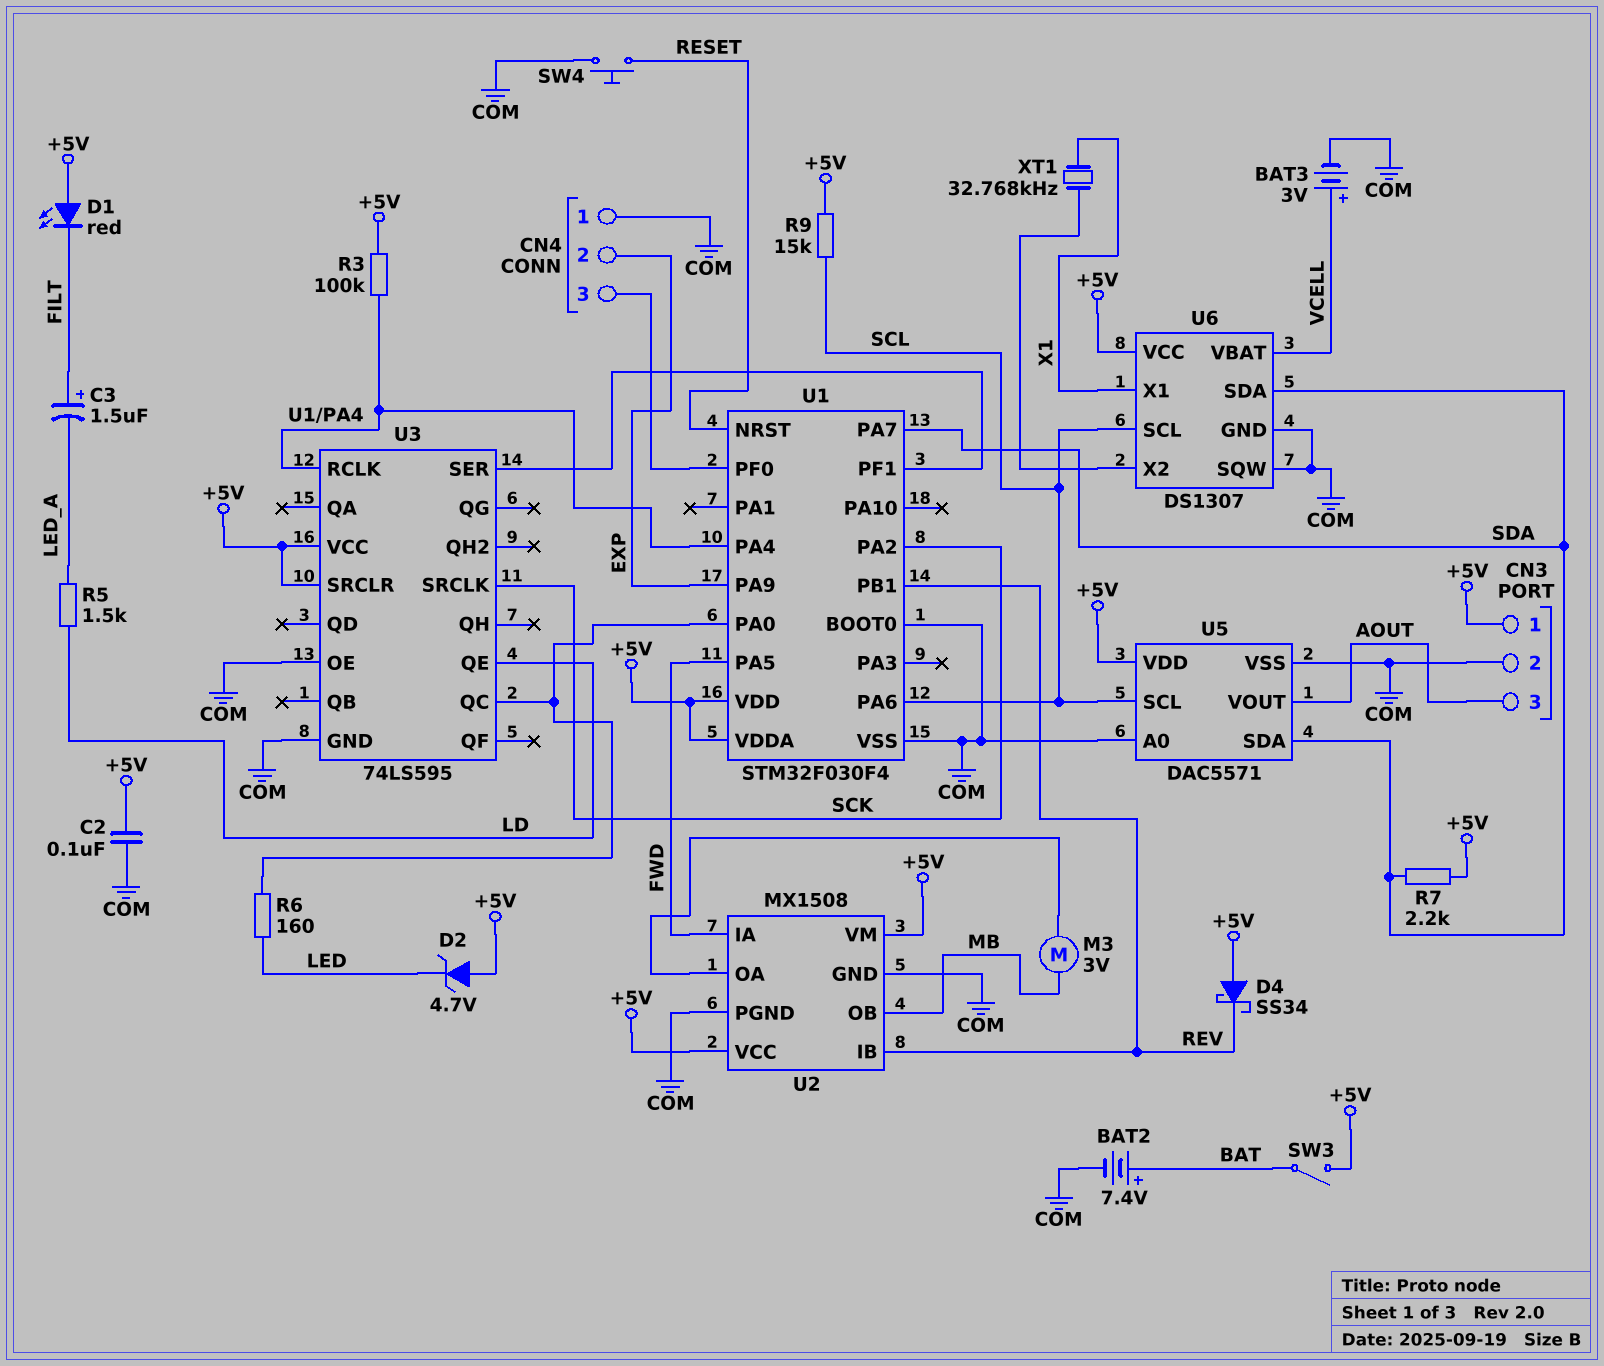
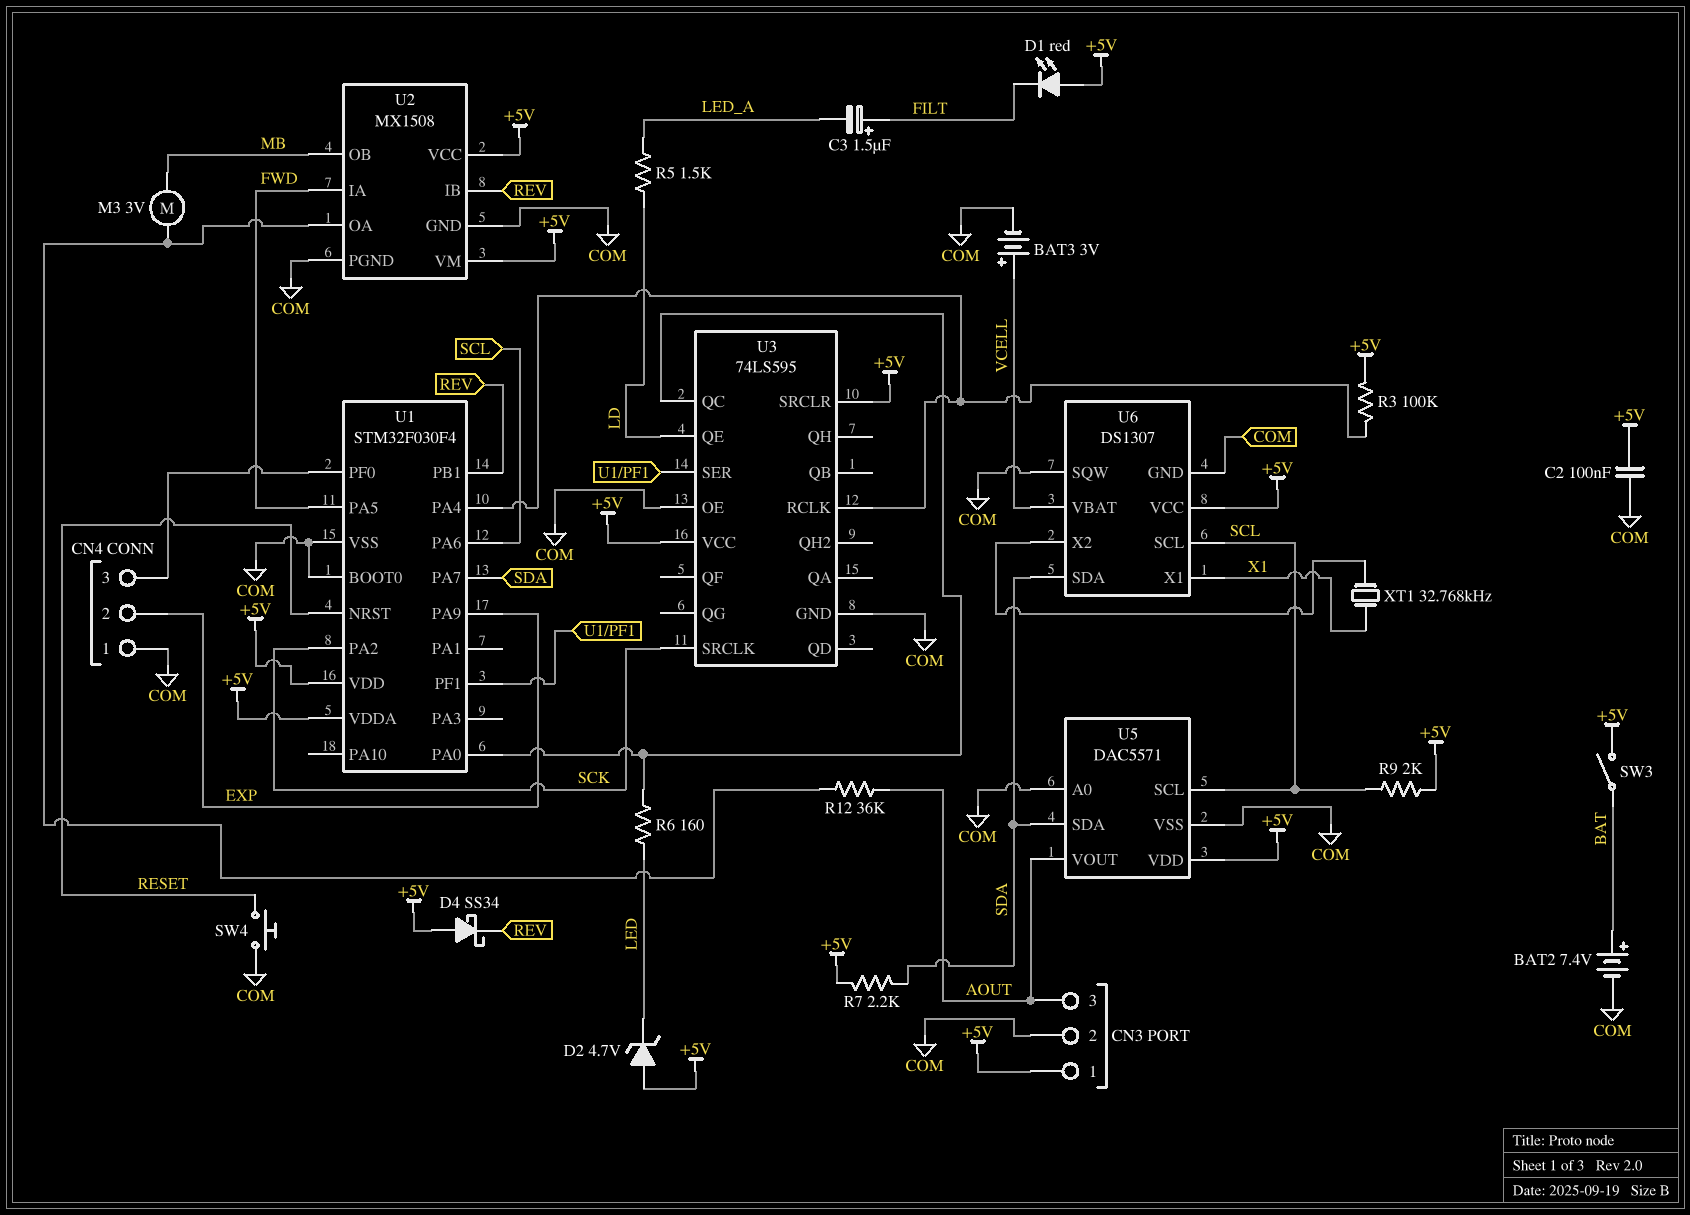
R9: 15k (+5V, SCL) -> 2k (+5V, SCL)
R12: none -> 36k (AOUT, U2/OA)

